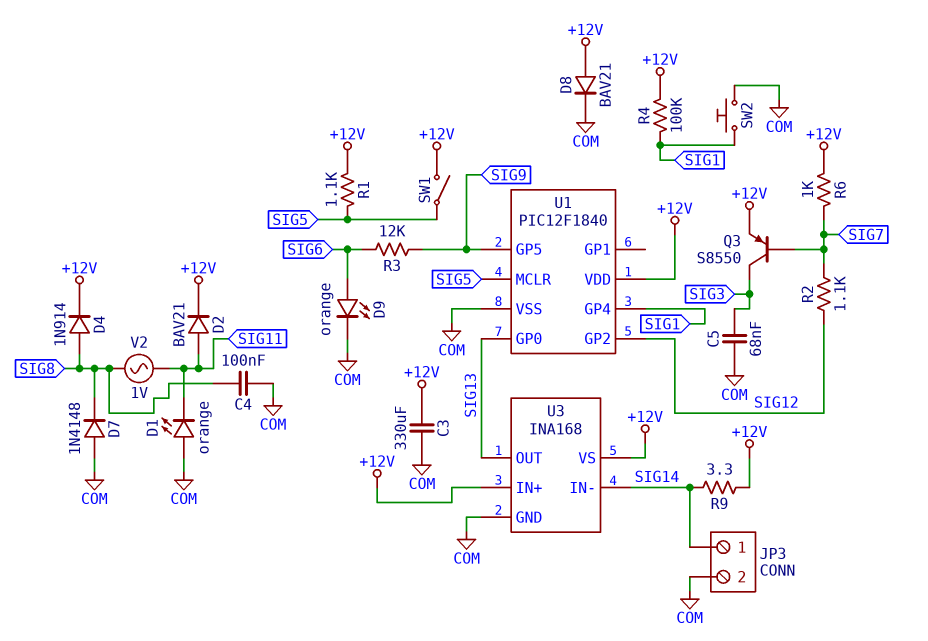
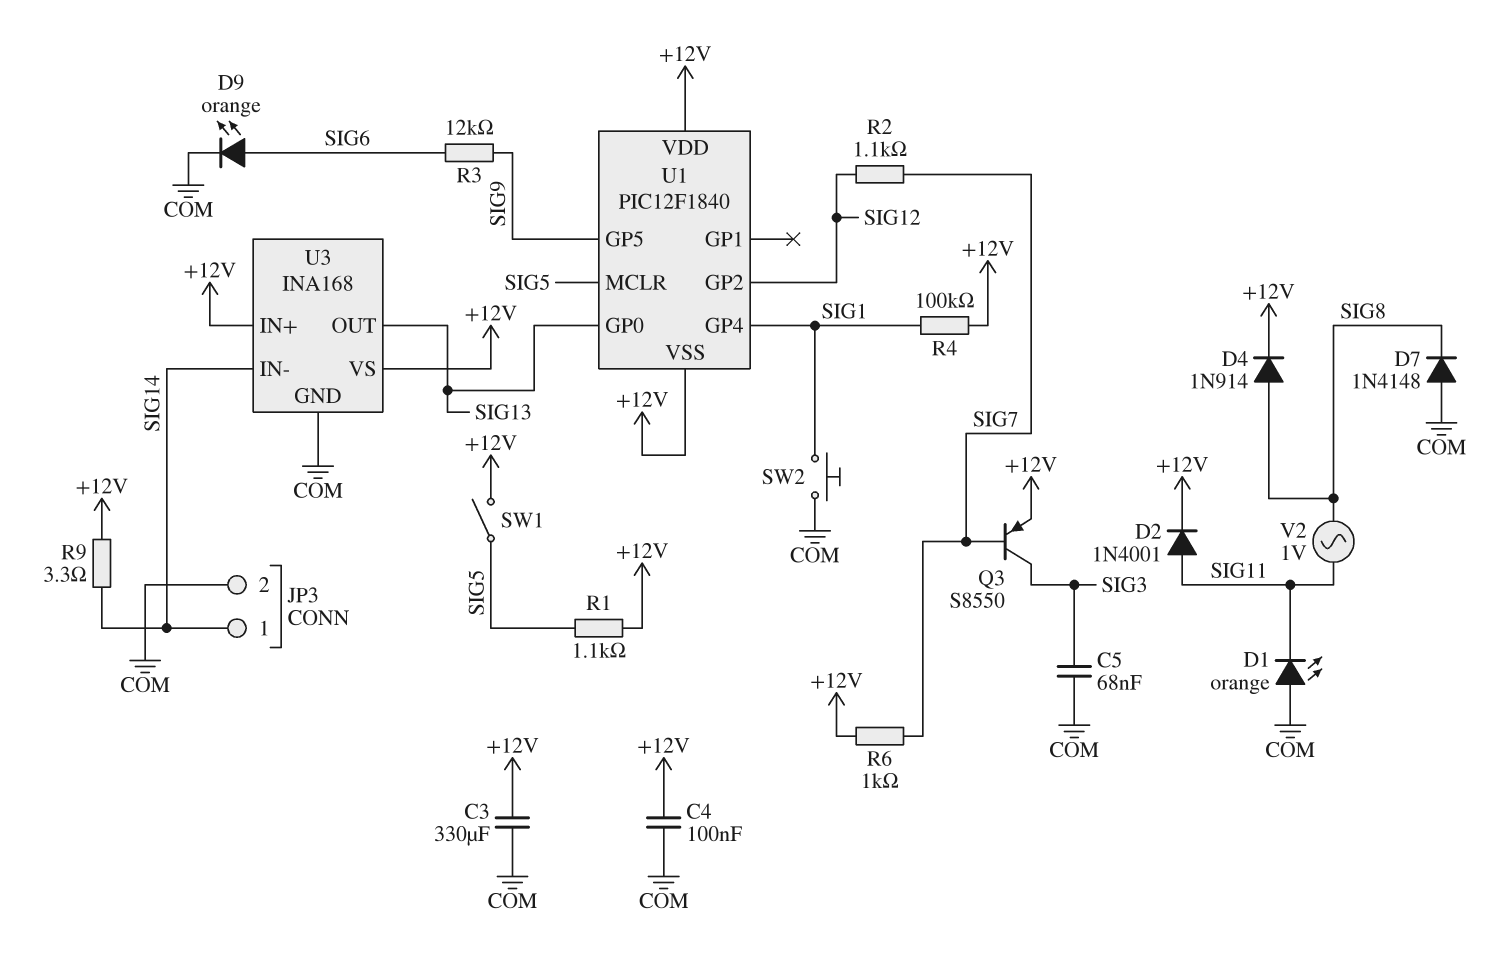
C4: 100nF (COM, SIG8) -> 100nF (+12V, COM)
D2: diode BAV21 (A SIG11, K +12V) -> diode 1N4001 (A SIG11, K +12V)
D8: diode BAV21 (A +12V, K COM) -> none
U1 pin VSS: COM -> +12V

